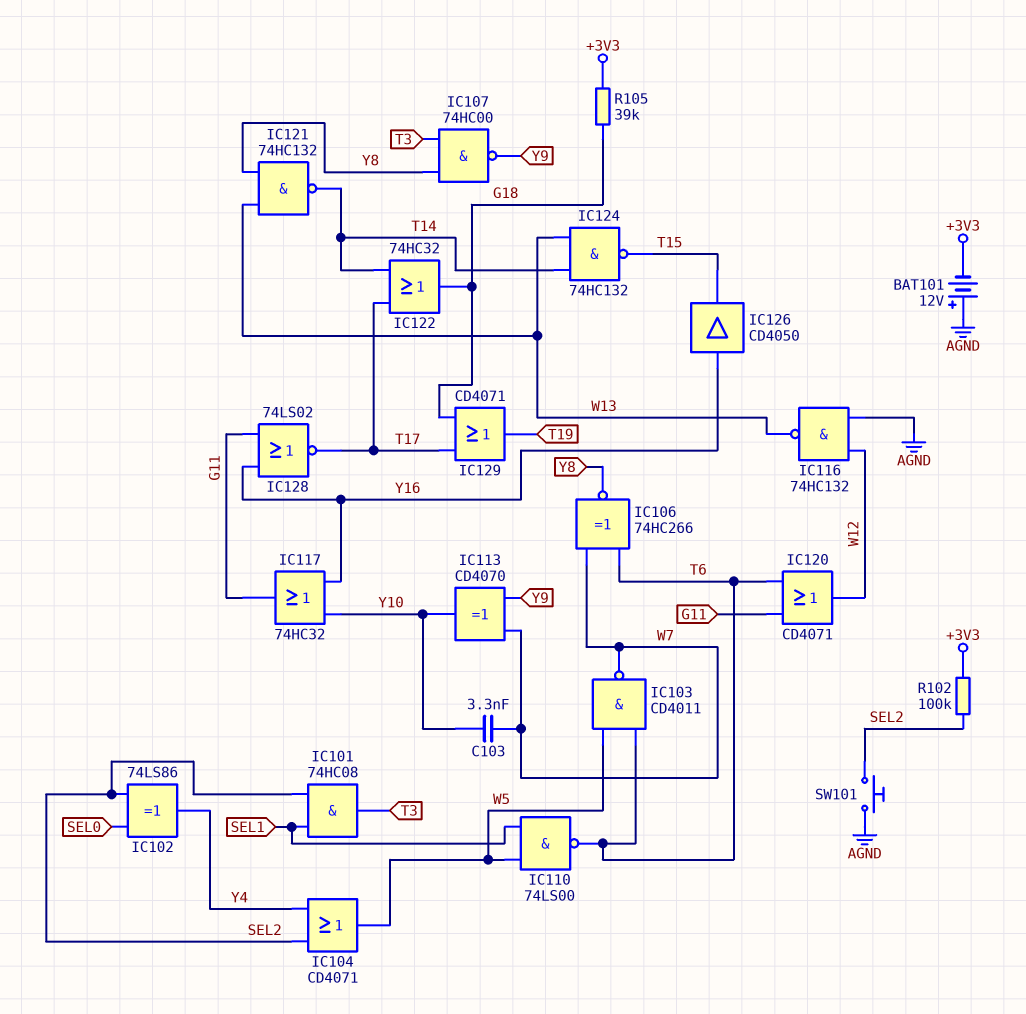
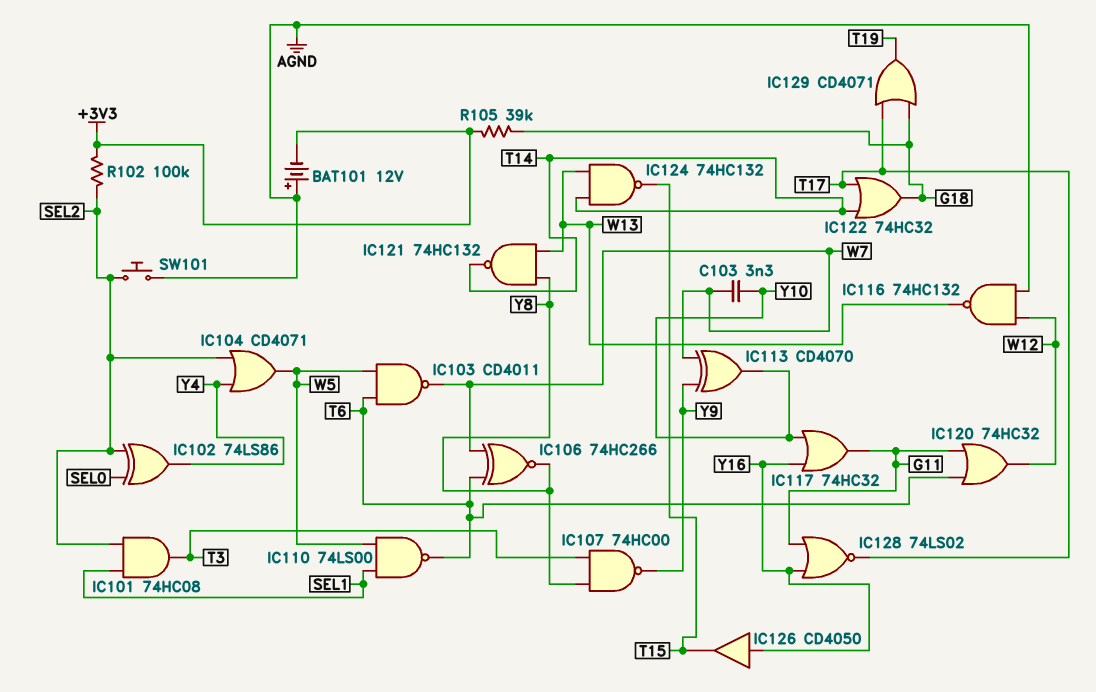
IC120: OR CD4071 (in G11, in T6, out W12) -> OR 74HC32 (in G11, in T6, out W12)

